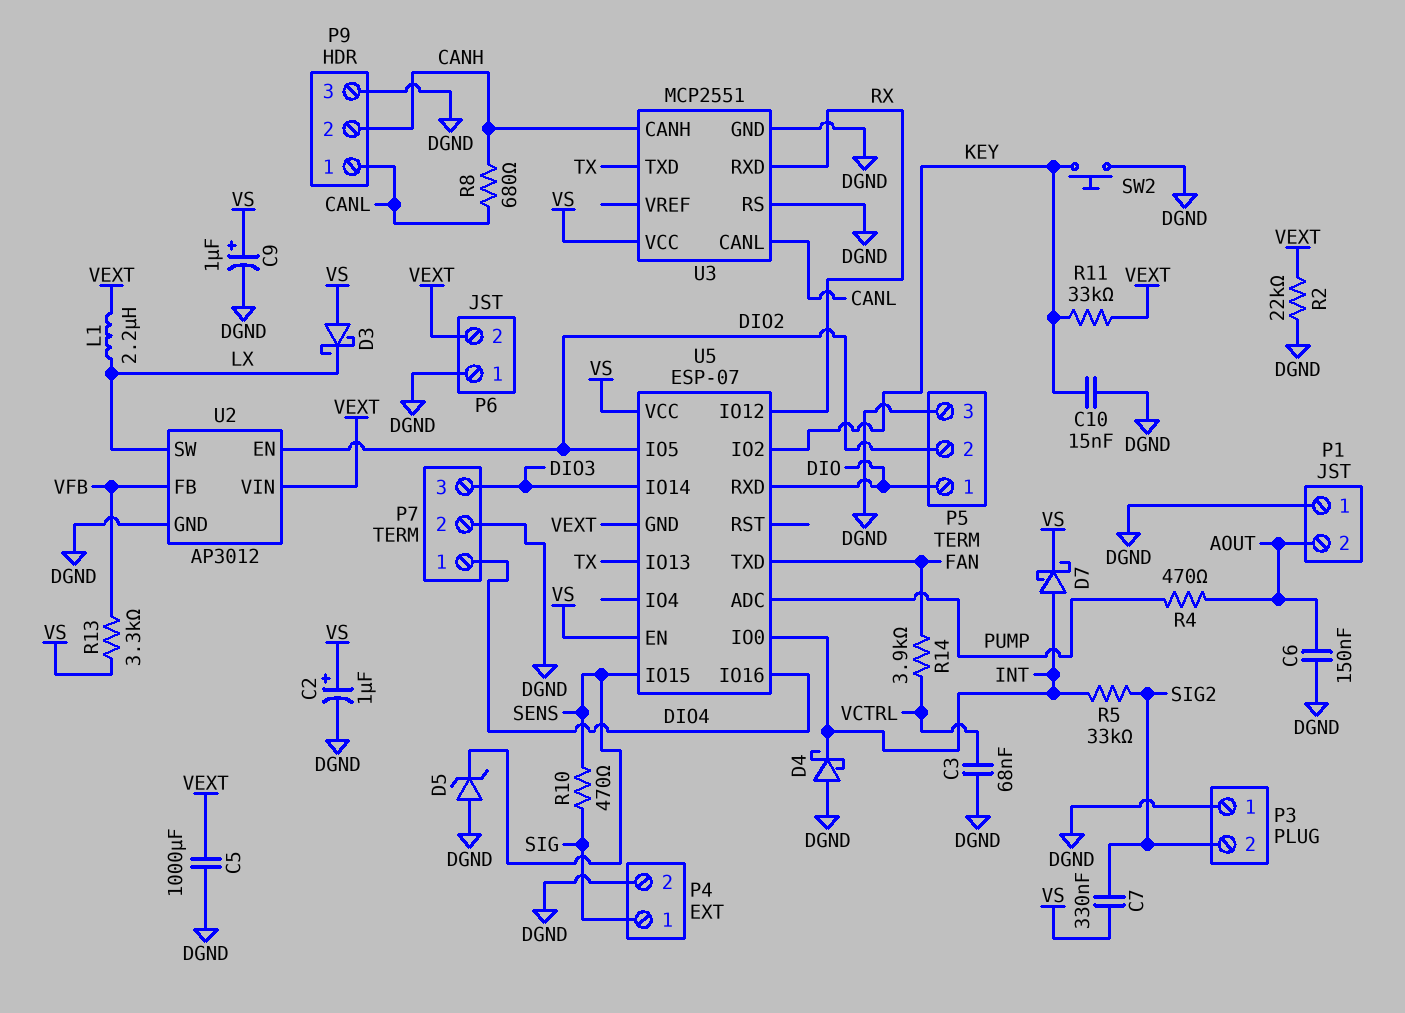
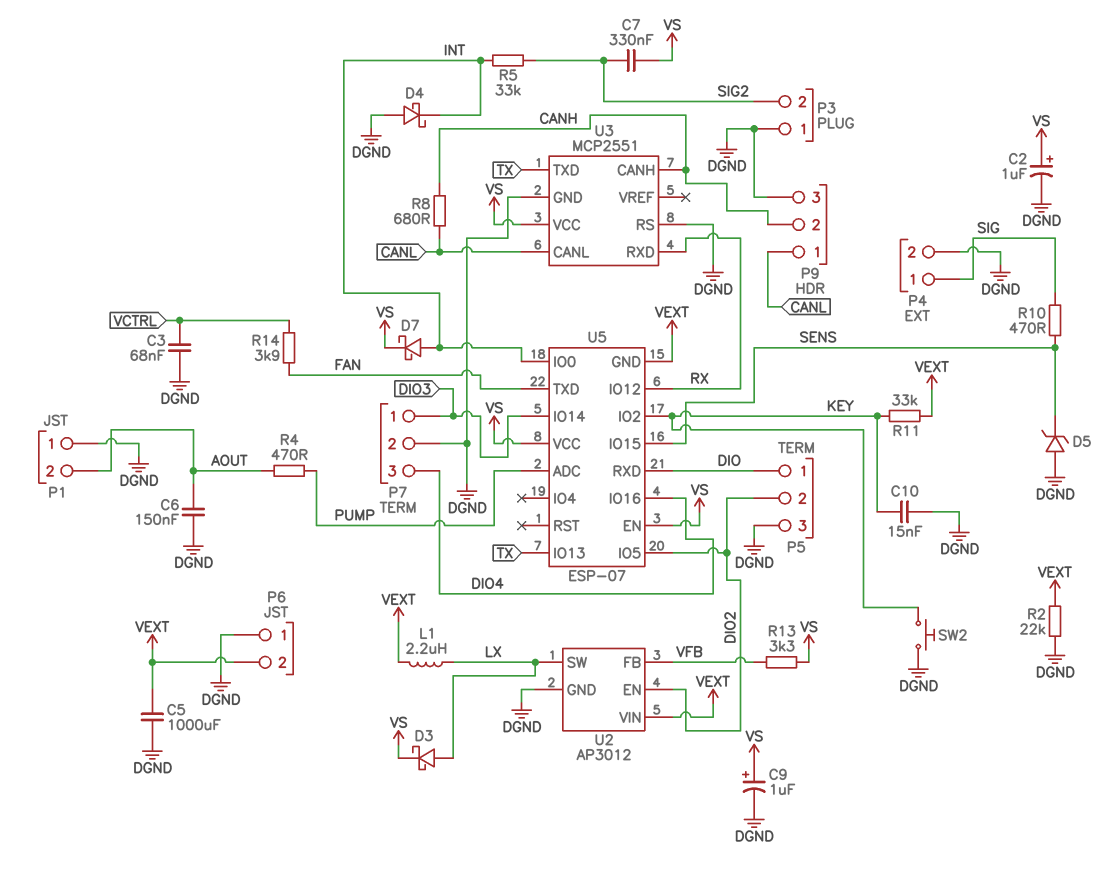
D3: schottky (A VS, K LX) -> schottky (A LX, K VS)
P7 pin 1: DIO4 -> DIO3
P7 pin 3: DIO3 -> DIO4

